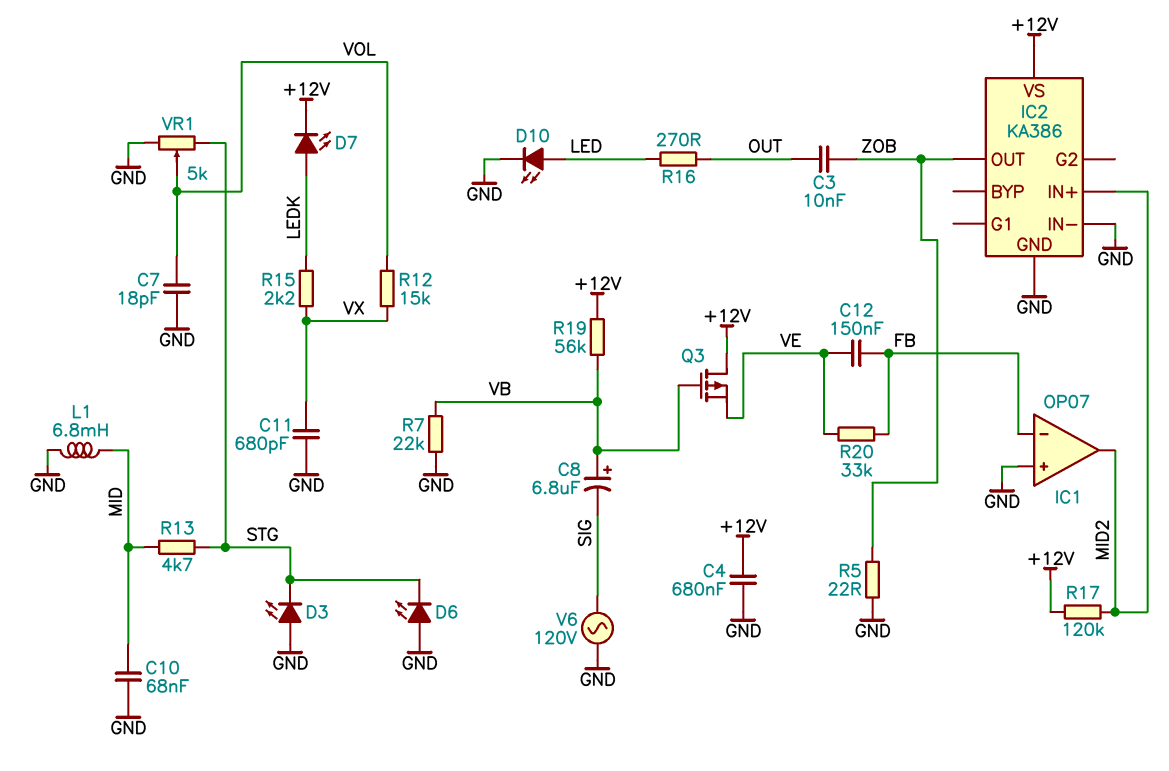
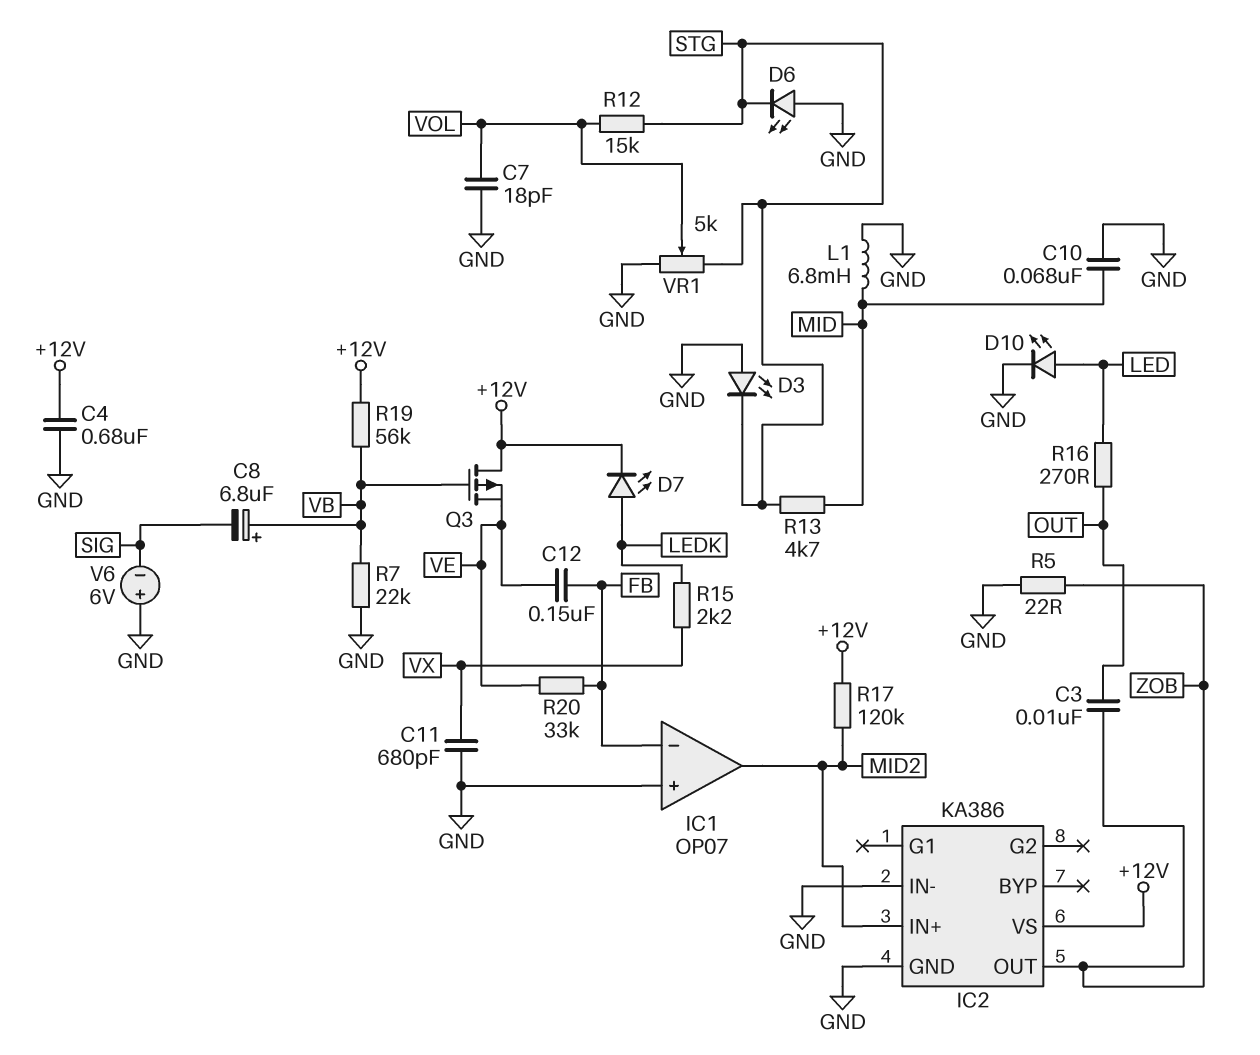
R12: 15k (VOL, VX) -> 15k (STG, VOL)
V6: AC 120V (GND, SIG) -> 6V (plus GND, minus SIG)

